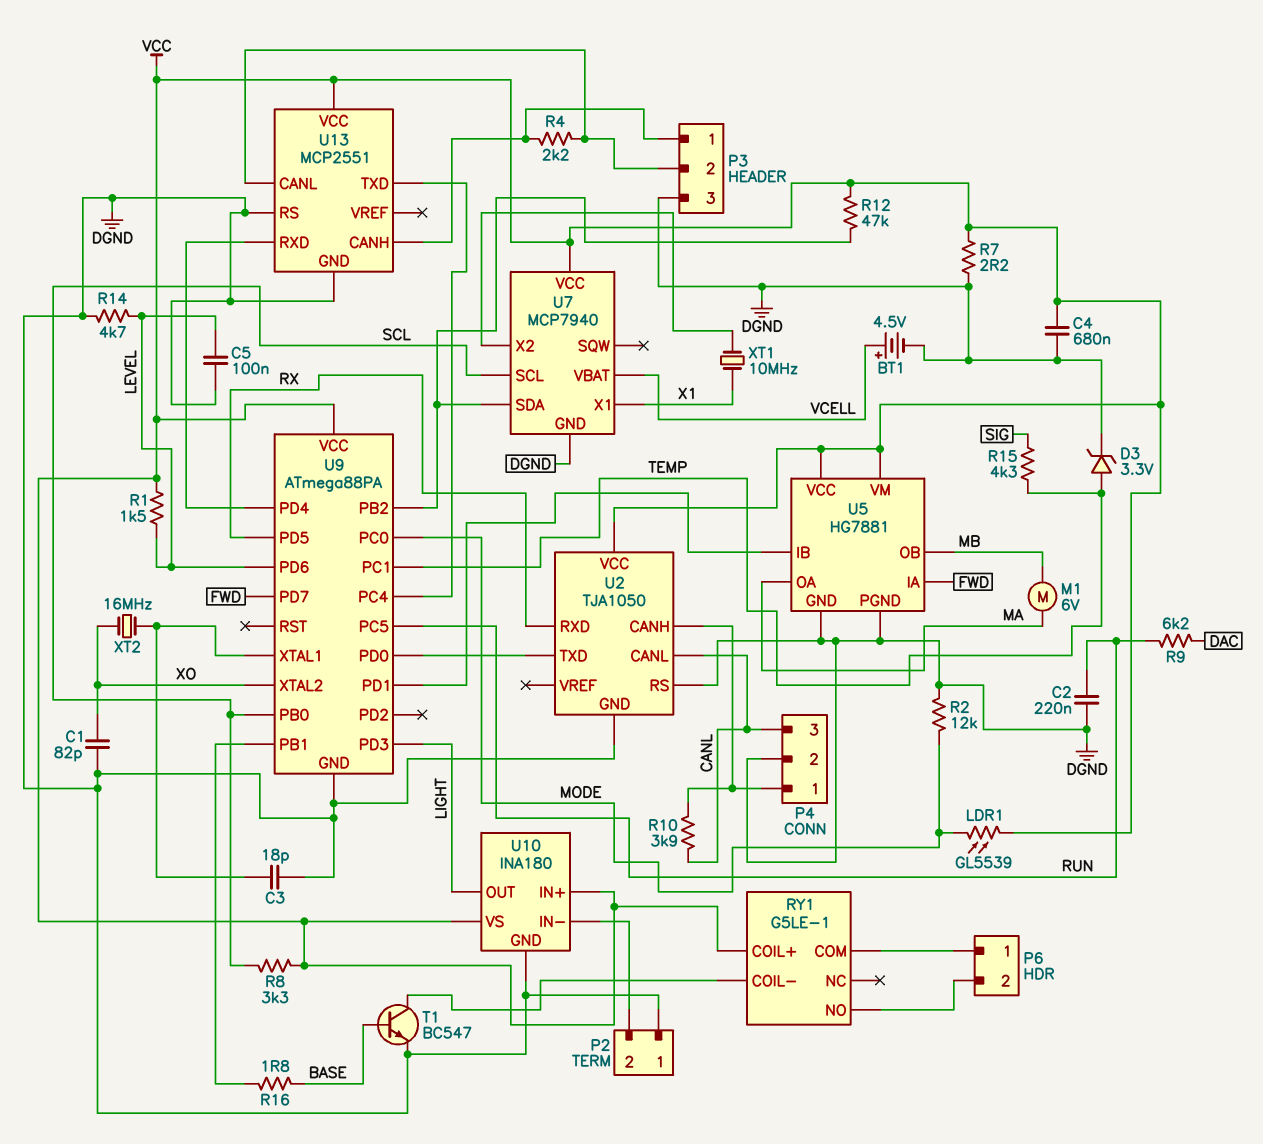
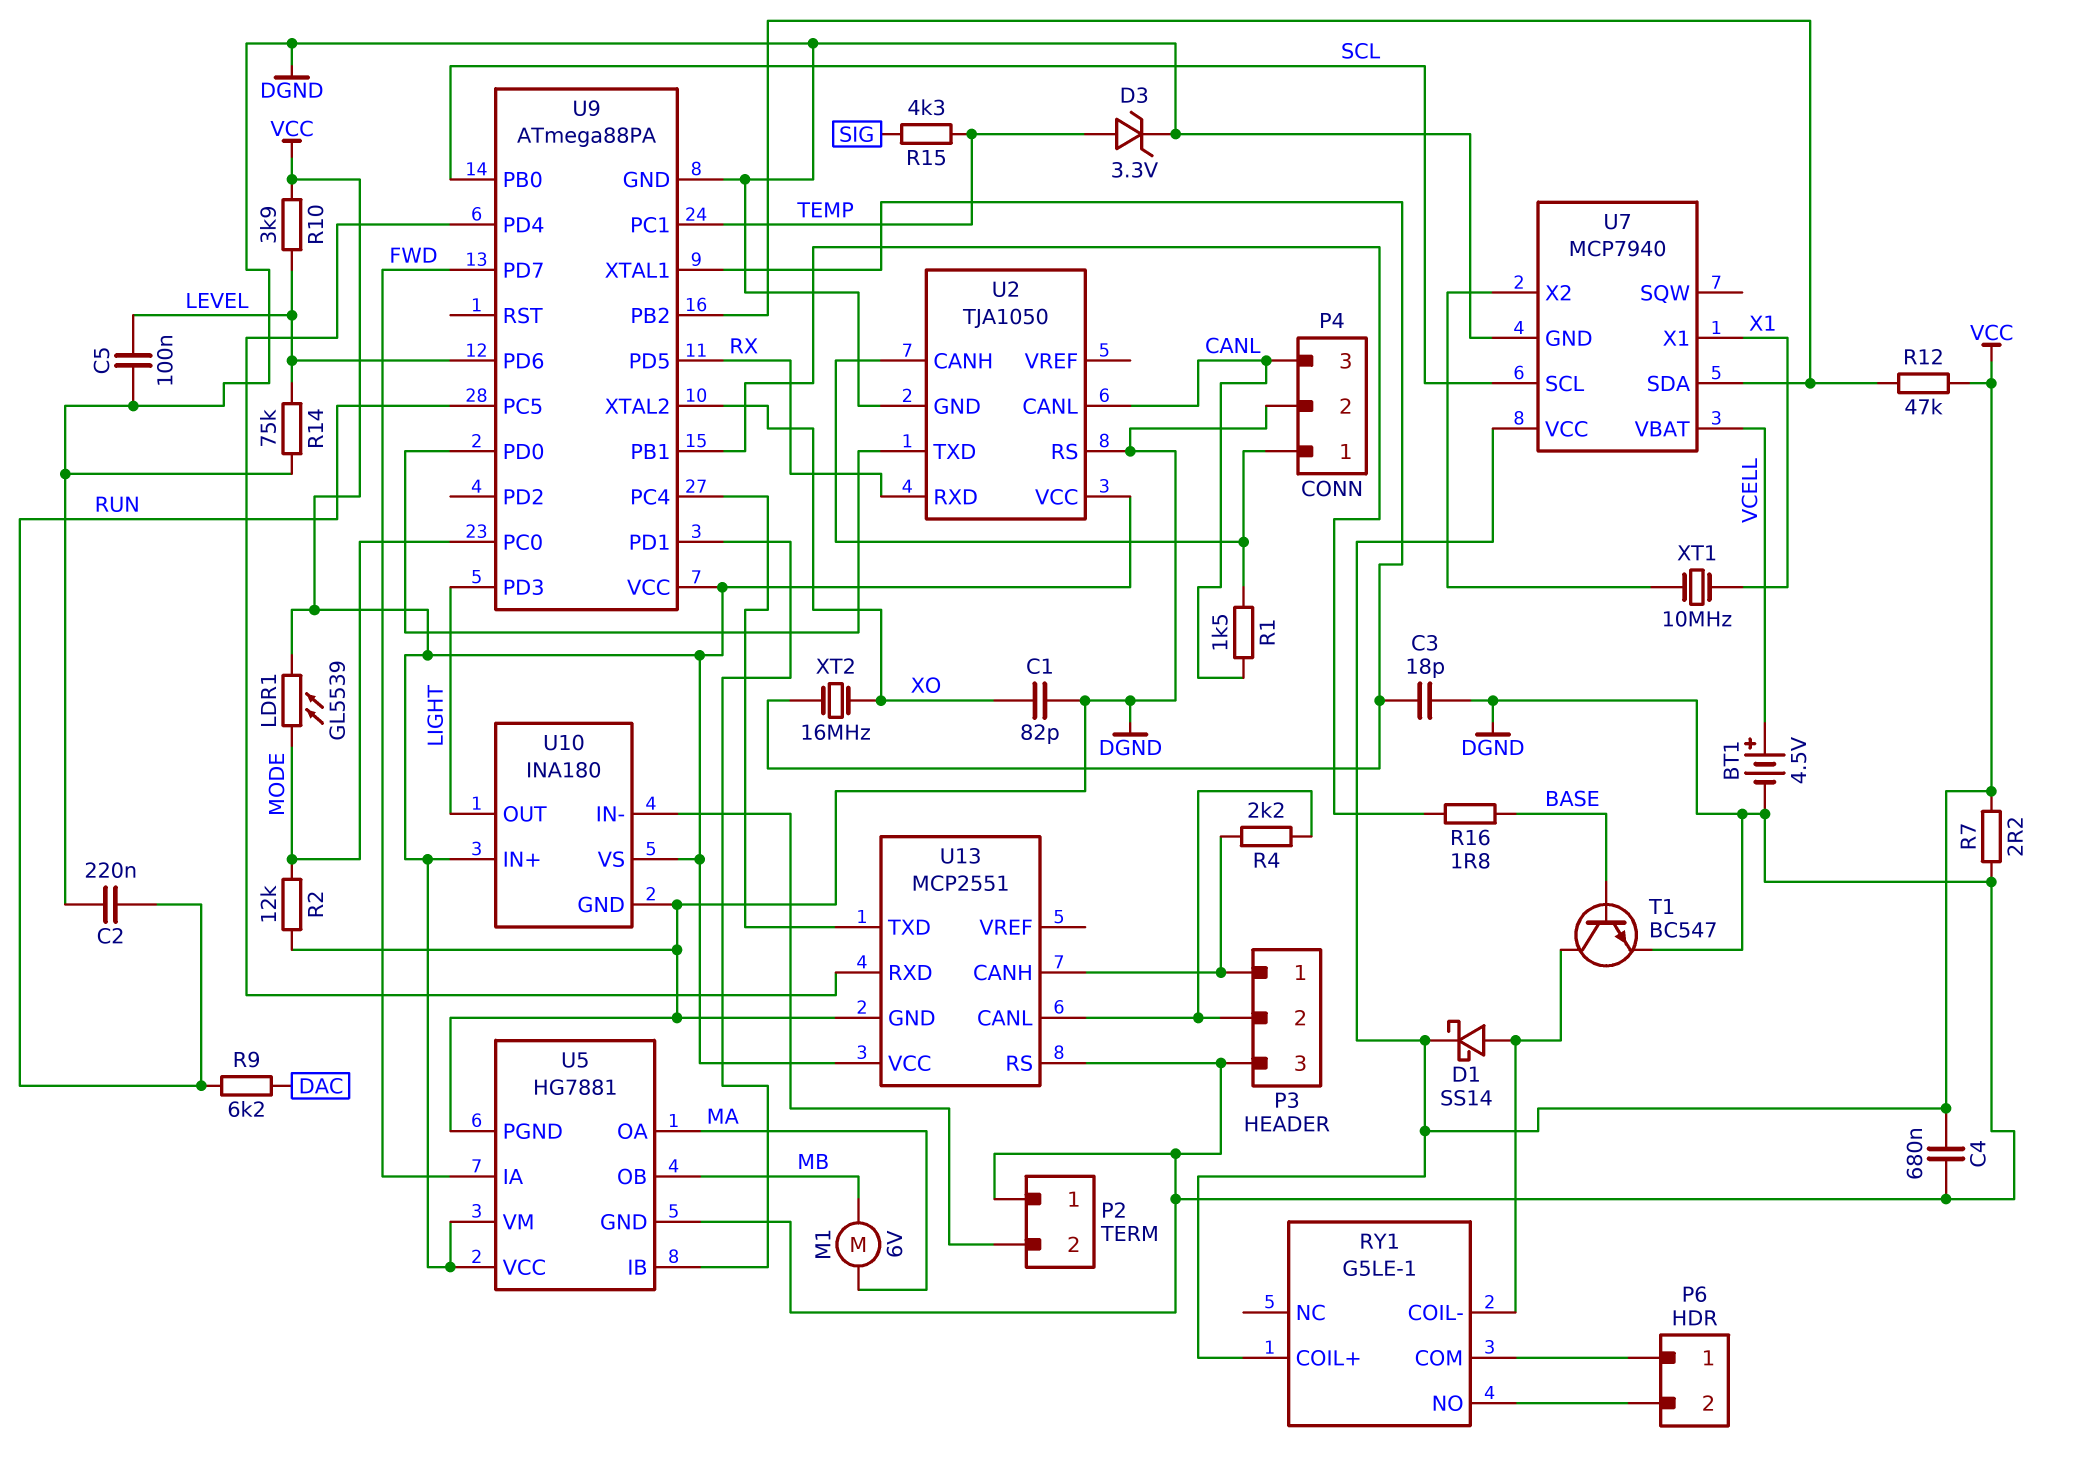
D1: none -> schottky SS14 (A RY1/COIL-, K VCC)
R1: 1.5k (LEVEL, VCC) -> 1.5k (CANL, P4/1)
R8: 3.3k (SCL, VCC) -> none
R10: 3.9k (CANL, P4/1) -> 3.9k (LEVEL, VCC)
R14: 4.7k (DGND, LEVEL) -> 75k (DGND, LEVEL)

